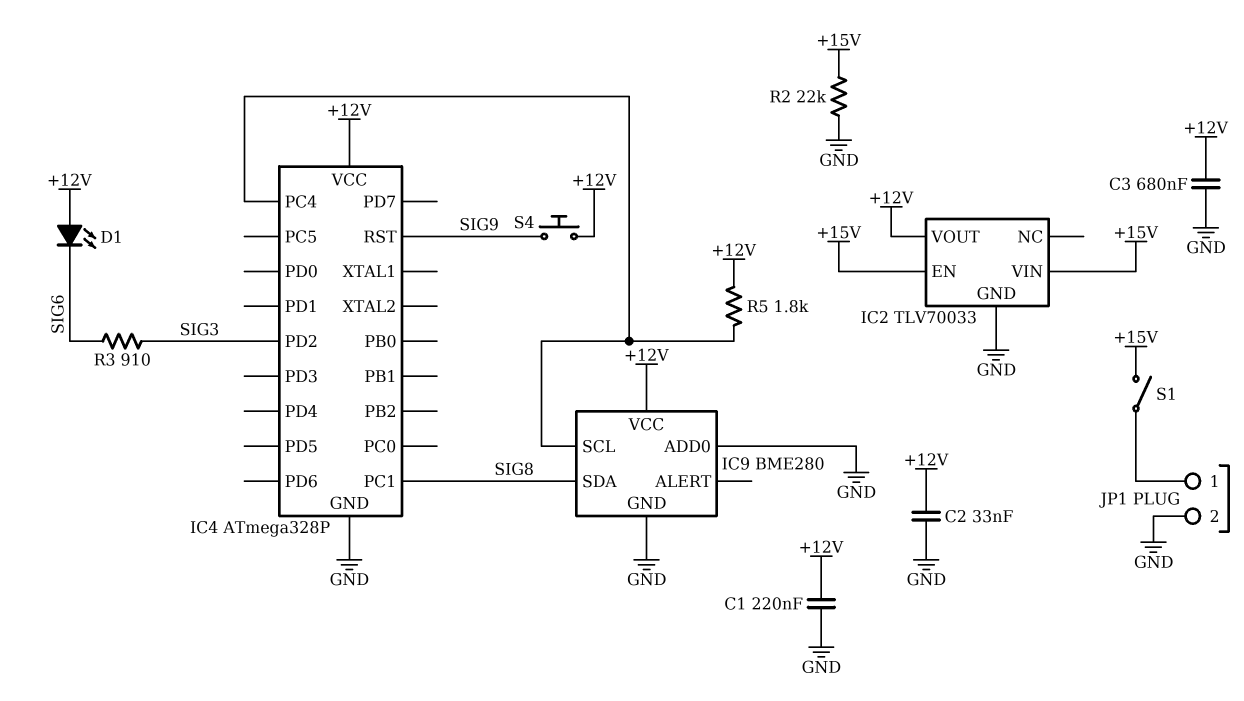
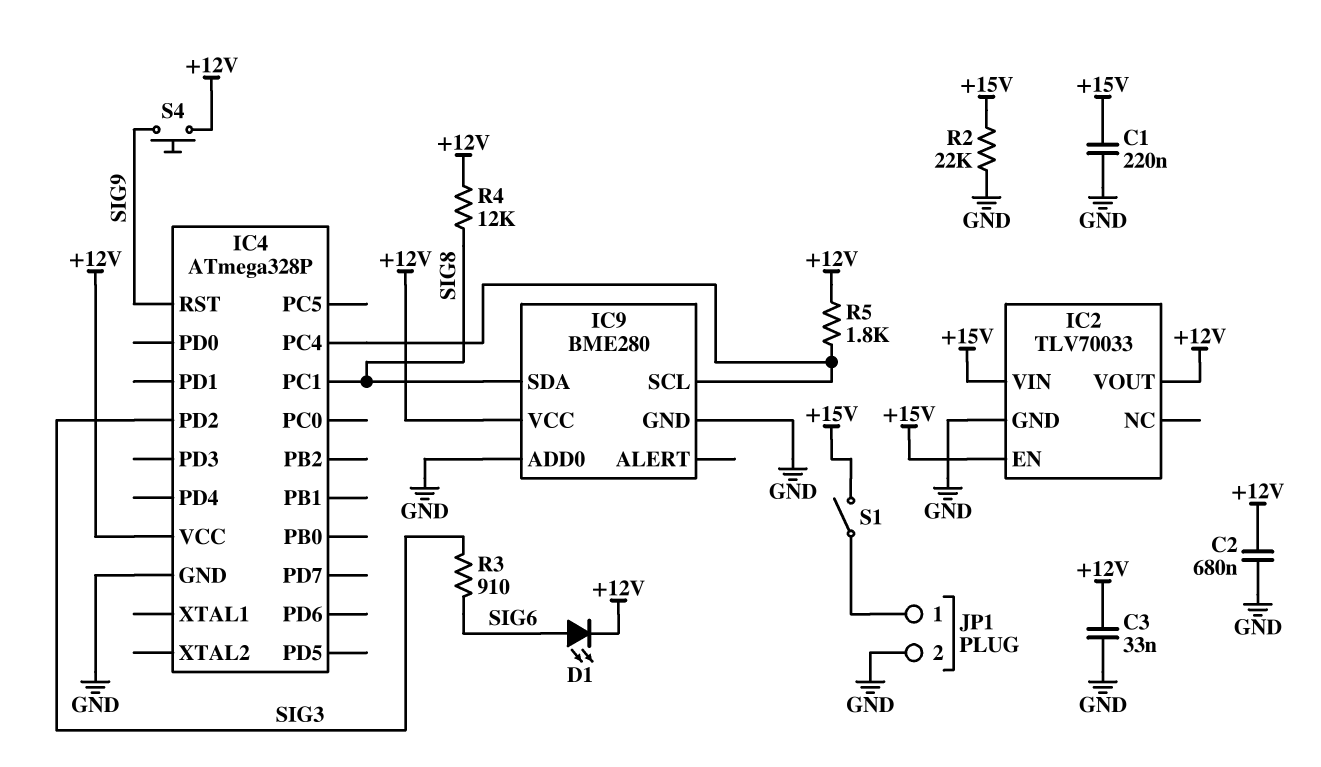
C1: 220nF (+12V, GND) -> 220nF (+15V, GND)
C2: 33nF (+12V, GND) -> 680nF (+12V, GND)
C3: 680nF (+12V, GND) -> 33nF (+12V, GND)
D1: LED (A +12V, K SIG6) -> LED (A SIG6, K +12V)
R4: none -> 12k (+12V, SIG8)

